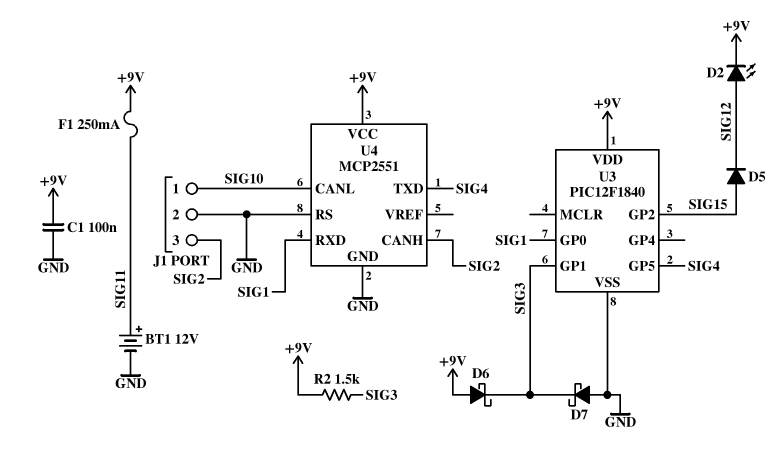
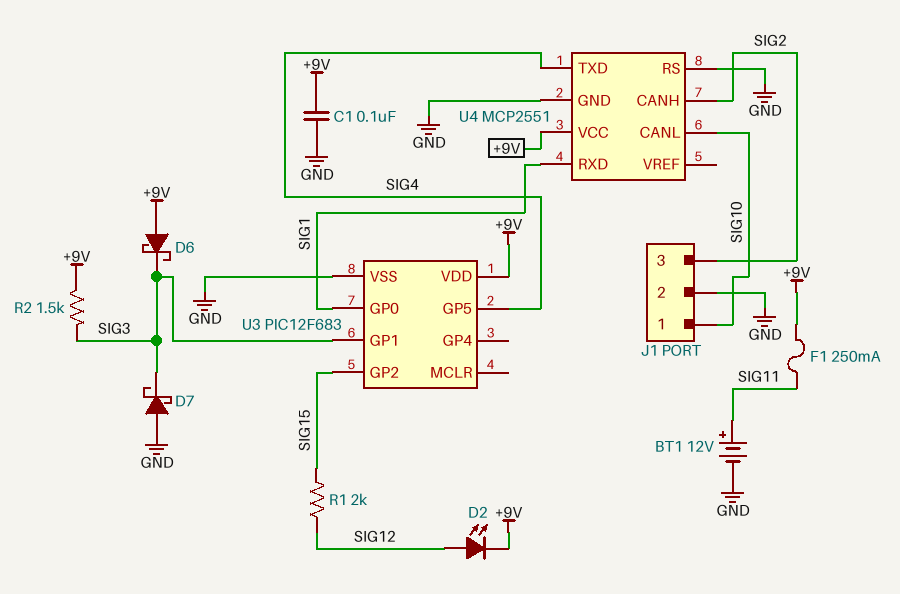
D5: diode (A SIG15, K SIG12) -> none
R1: none -> 2k (SIG12, SIG15)
U3: PIC12F1840 -> PIC12F683

